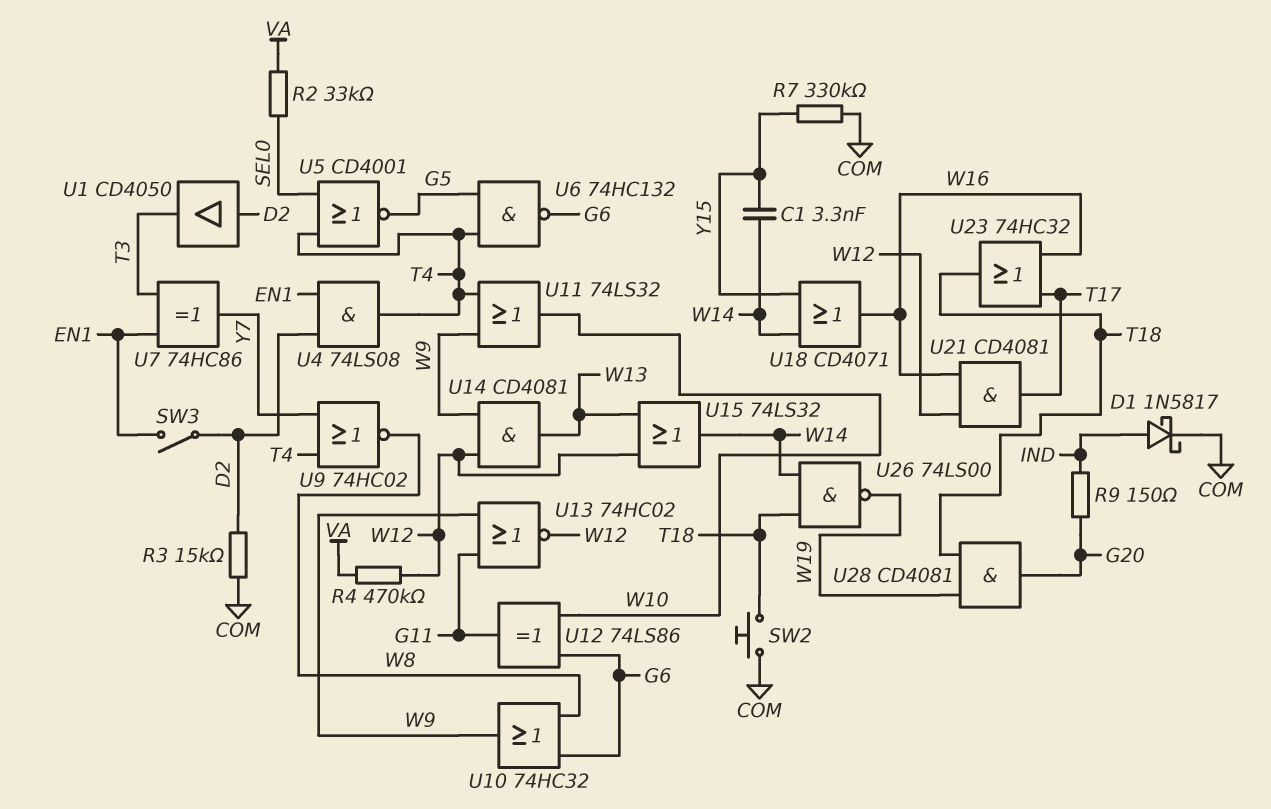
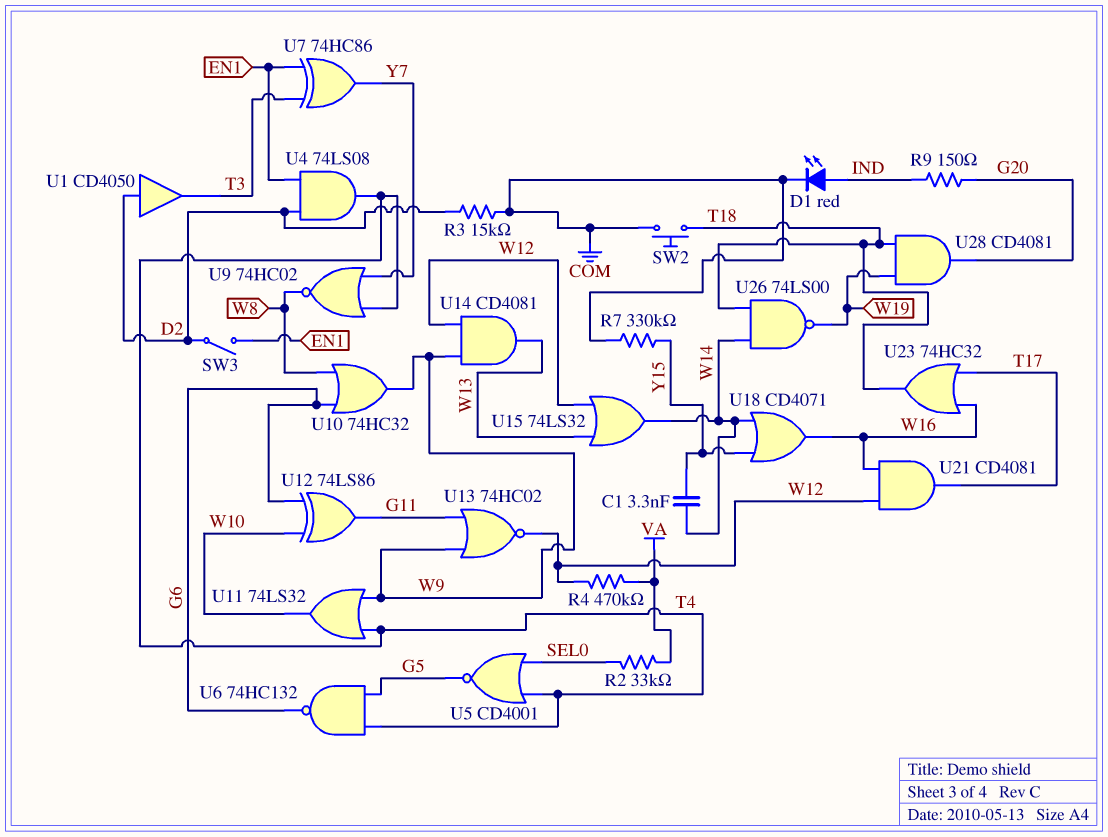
D1: schottky 1N5817 (A IND, K COM) -> LED red (A IND, K COM)

